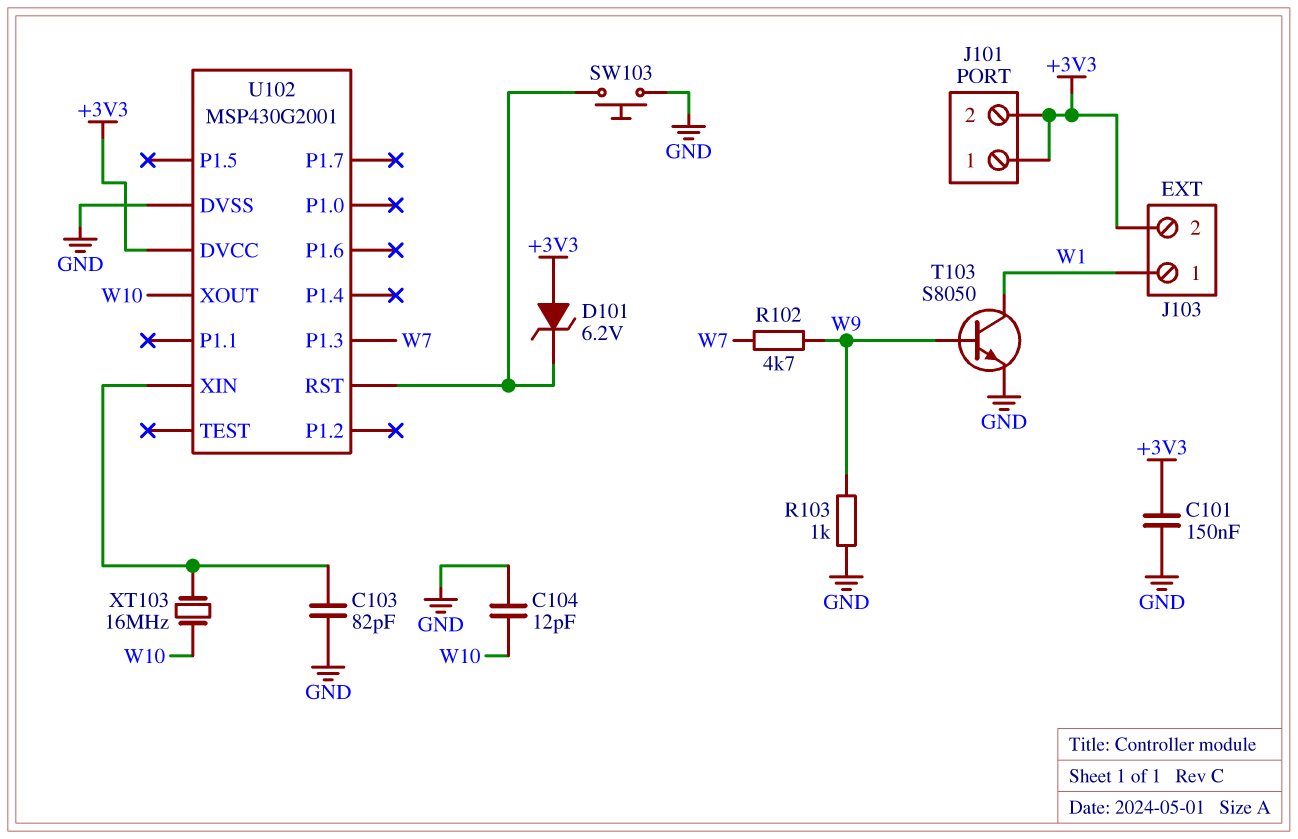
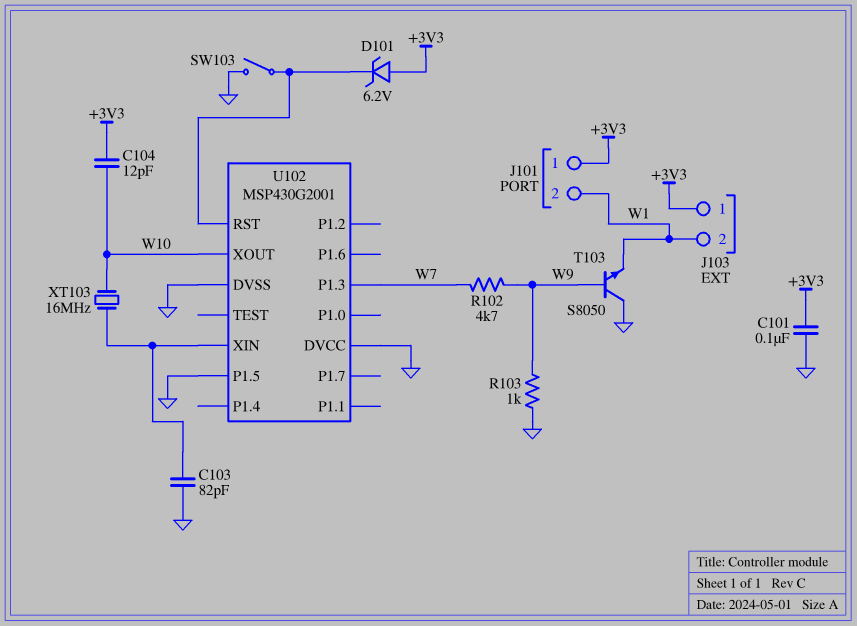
C101: 150nF (+3V3, GND) -> 100nF (+3V3, GND)
C104: 12pF (GND, W10) -> 12pF (+3V3, W10)
J101 pin 2: +3V3 -> W1
J103 pin 1: W1 -> +3V3
J103 pin 2: +3V3 -> W1
SW103: button (GND, U102/RST) -> switch (GND, U102/RST)
T103: NPN S8050 (B W9, C W1, E GND) -> NPN S8050 (B W9, C GND, E W1)
U102 pin DVCC: +3V3 -> GND
U102 pin P1.5: none -> GND

